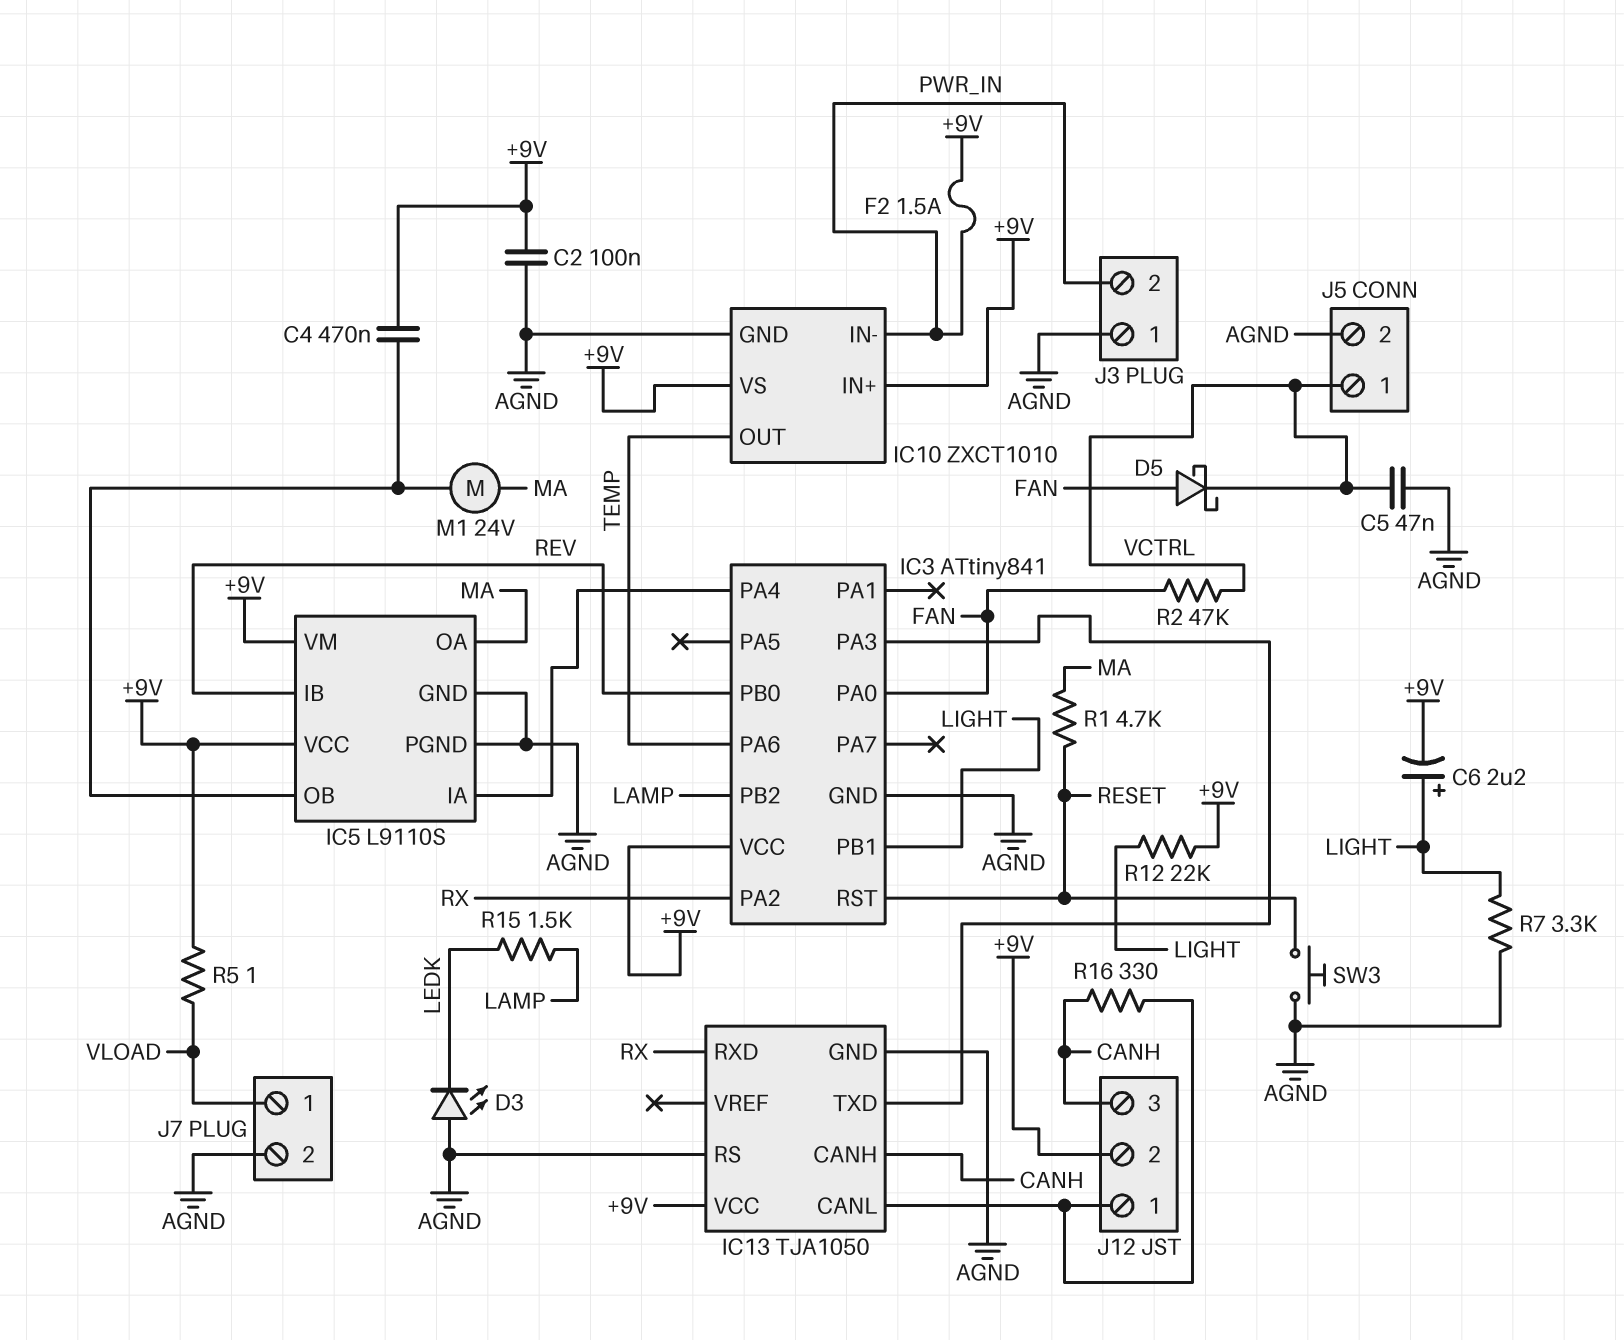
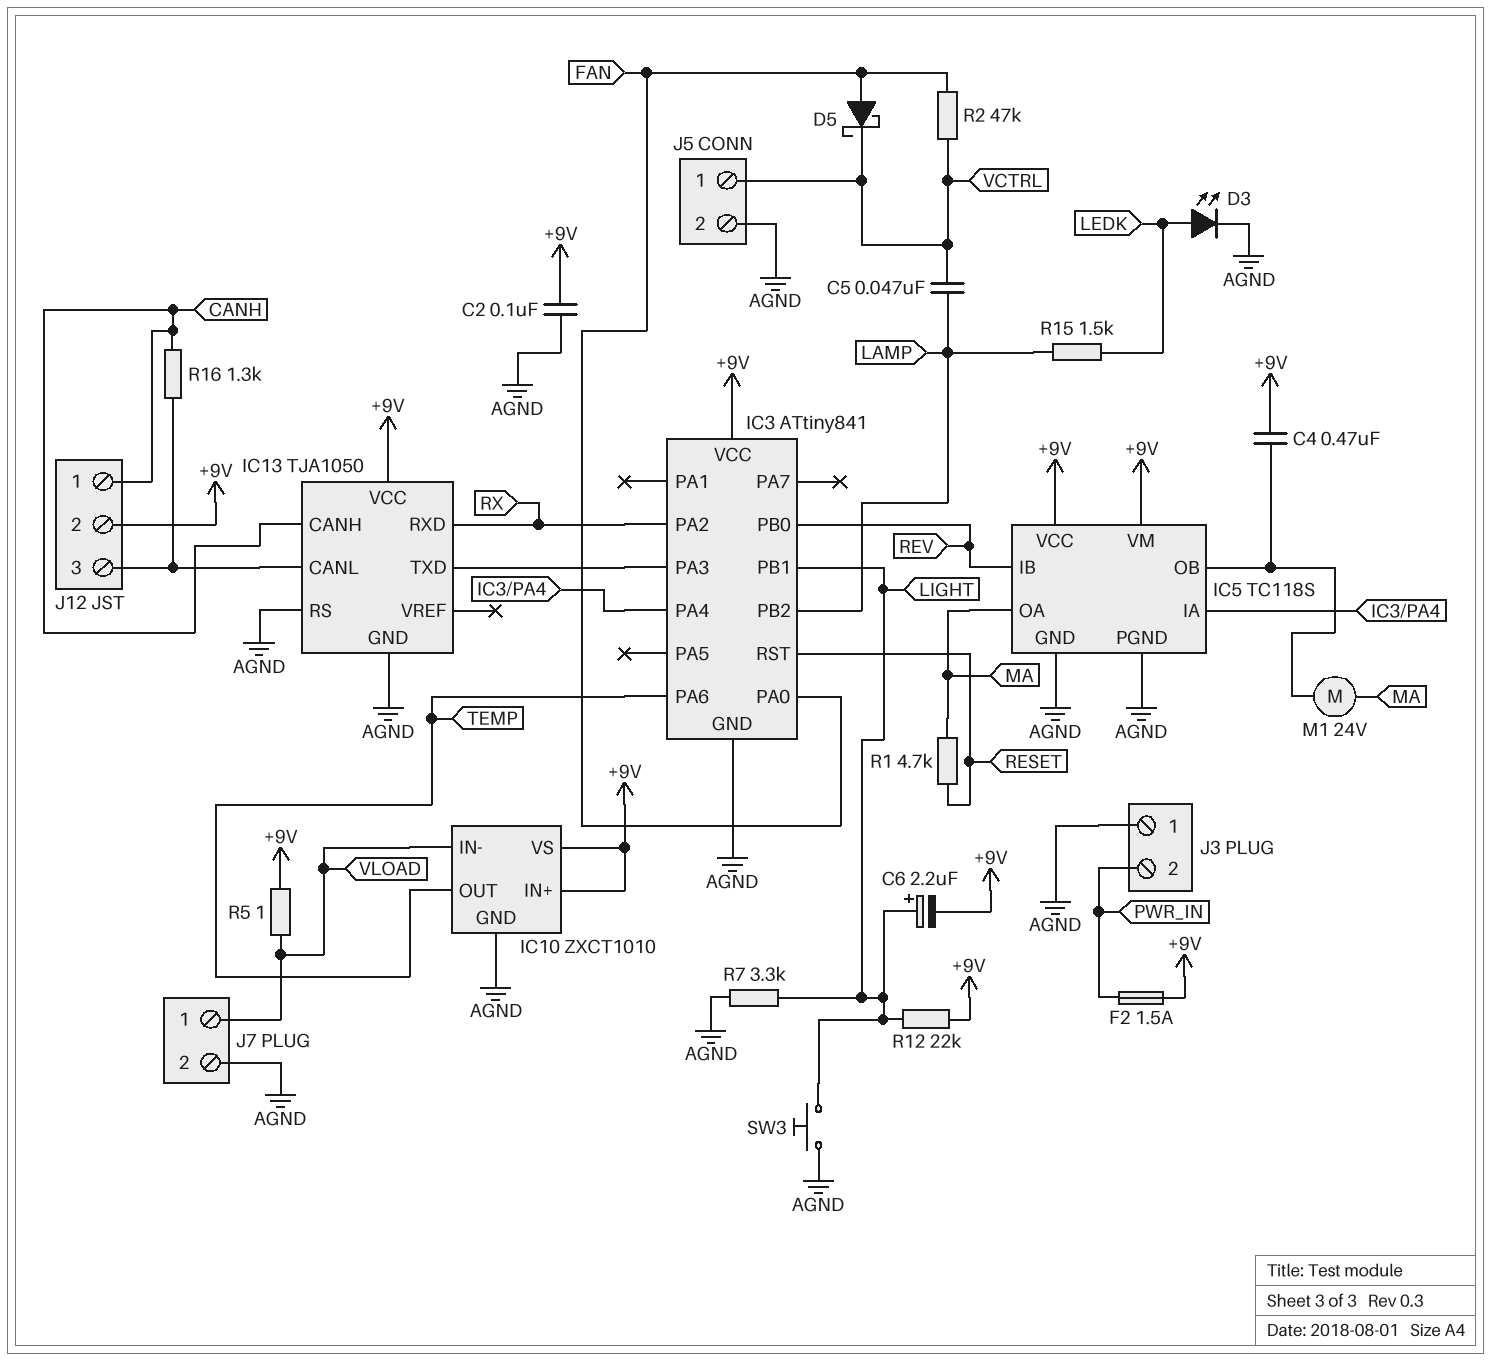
C5: 47nF (AGND, VCTRL) -> 47nF (LAMP, VCTRL)
D3: LED (A AGND, K LEDK) -> LED (A LEDK, K AGND)
IC5: L9110S -> TC118S
IC10 pin IN-: PWR_IN -> VLOAD
J12 pin 1: IC13/CANL -> CANH
J12 pin 3: CANH -> IC13/CANL
R16: 330 (CANH, IC13/CANL) -> 1.3k (CANH, IC13/CANL)
SW3: button (AGND, RESET) -> button (AGND, LIGHT)

